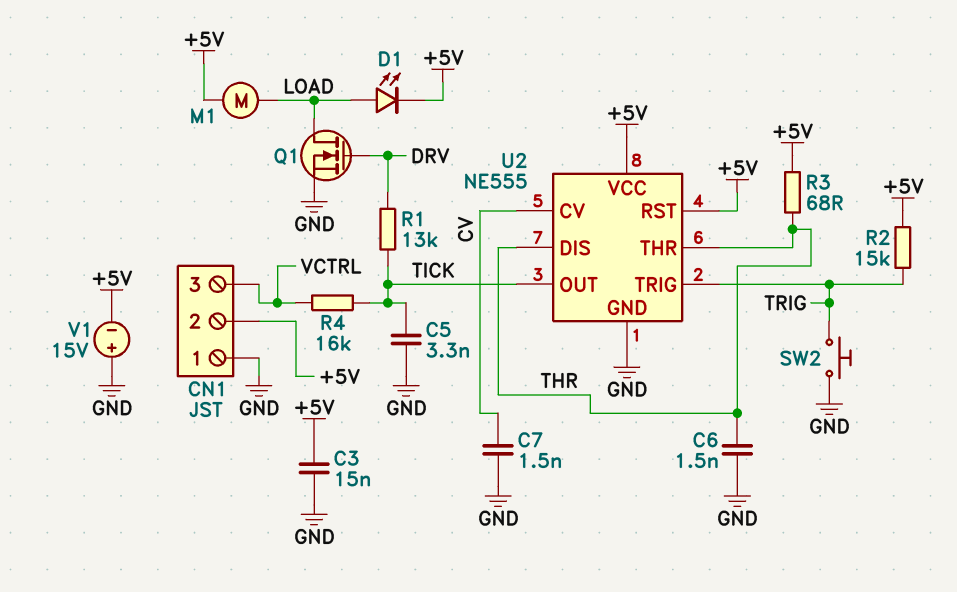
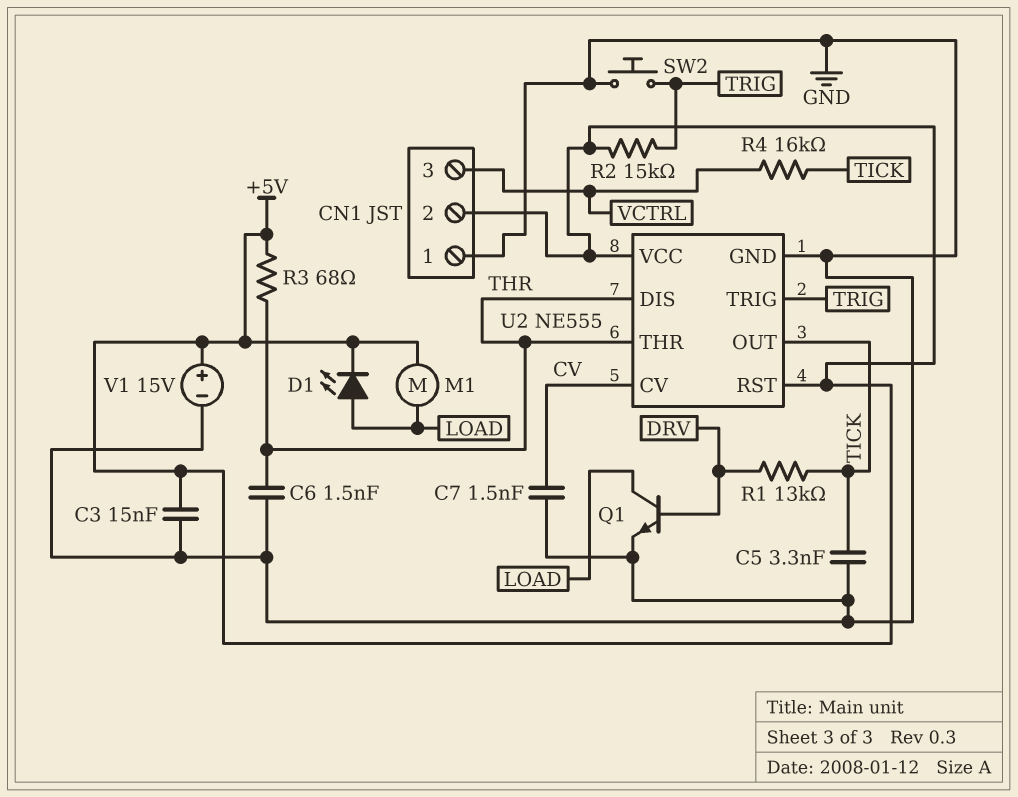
Q1: NMOS (G DRV, D LOAD, S GND) -> NPN (B DRV, C LOAD, E GND)
V1: 15V (plus GND, minus +5V) -> 15V (plus +5V, minus GND)

